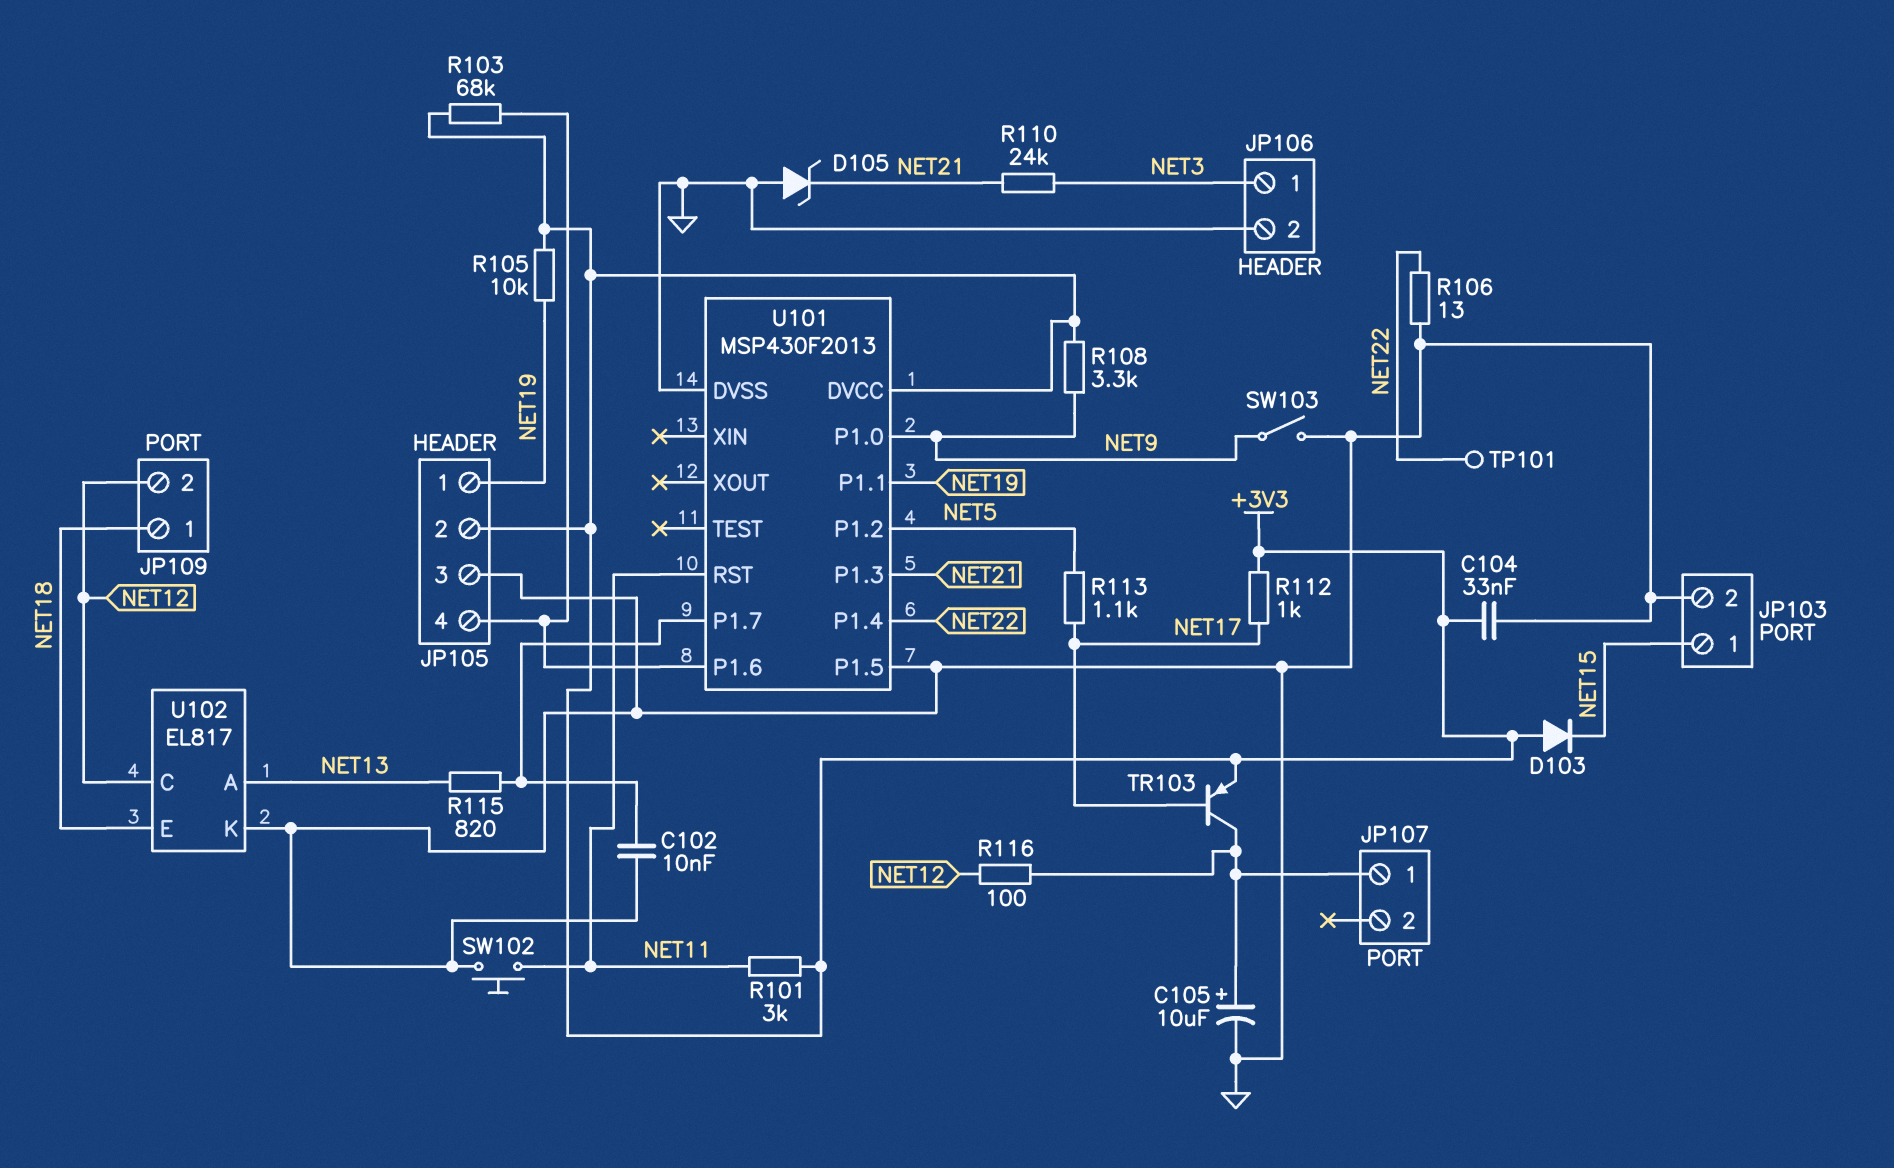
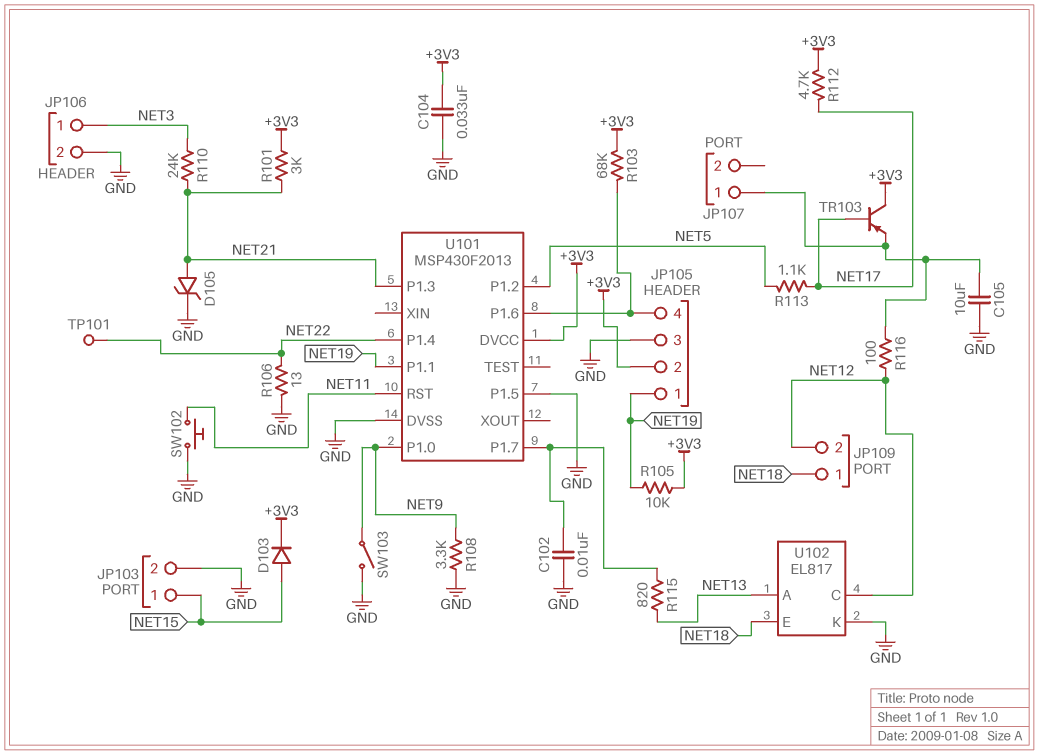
C105: 10uF (plus JP107/1, minus GND) -> 10uF (GND, JP107/1)
D103: diode (A +3V3, K NET15) -> diode (A NET15, K +3V3)
D105: zener (A GND, K NET21) -> zener (A NET21, K GND)
R101: 3k (+3V3, NET11) -> 3k (+3V3, NET21)
R108: 3.3k (+3V3, NET9) -> 3.3k (GND, NET9)
R112: 1k (+3V3, NET17) -> 4.7k (+3V3, NET17)
TR103: PNP (B NET17, C JP107/1, E +3V3) -> PNP (B NET17, C +3V3, E JP107/1)

